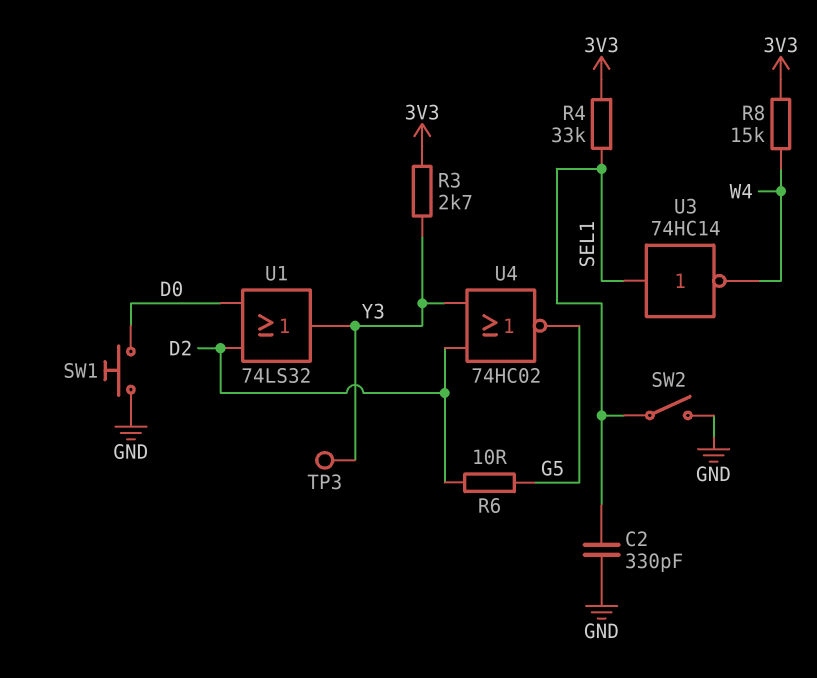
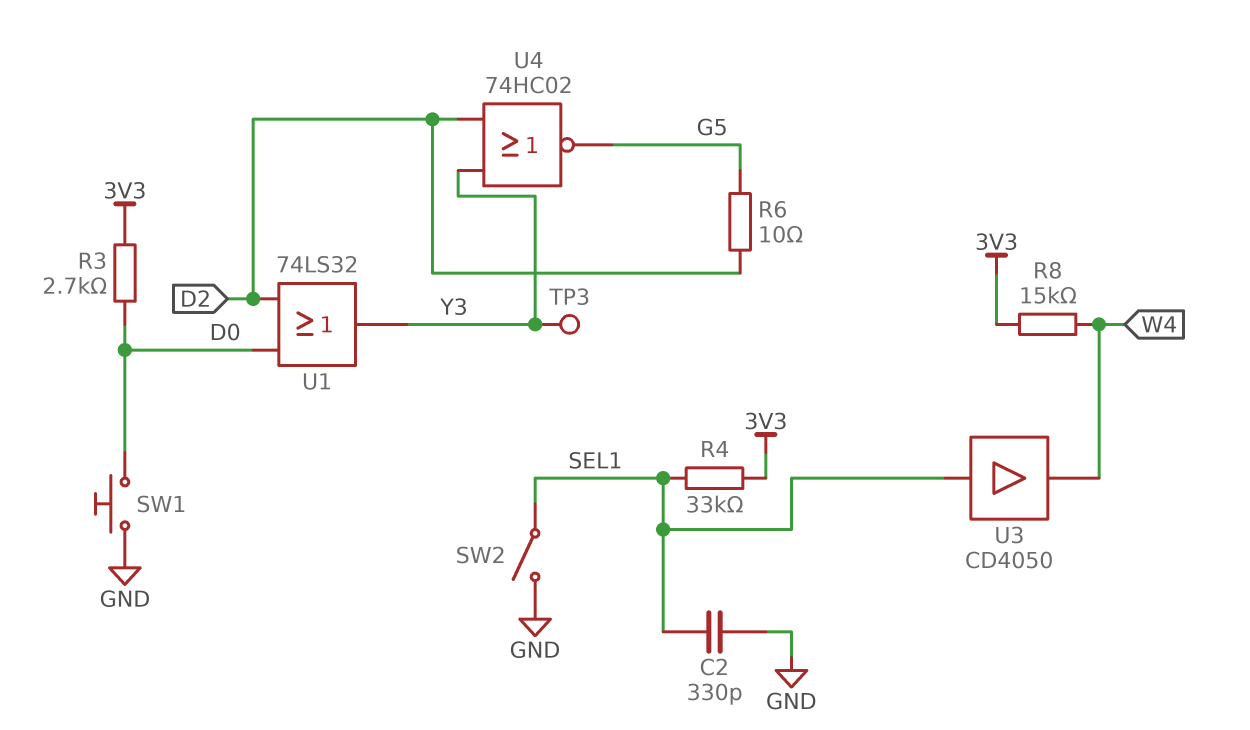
R3: 2.7k (3V3, Y3) -> 2.7k (3V3, D0)
U3: NOT 74HC14 (in SEL1, out W4) -> buffer CD4050 (in SEL1, out W4)

